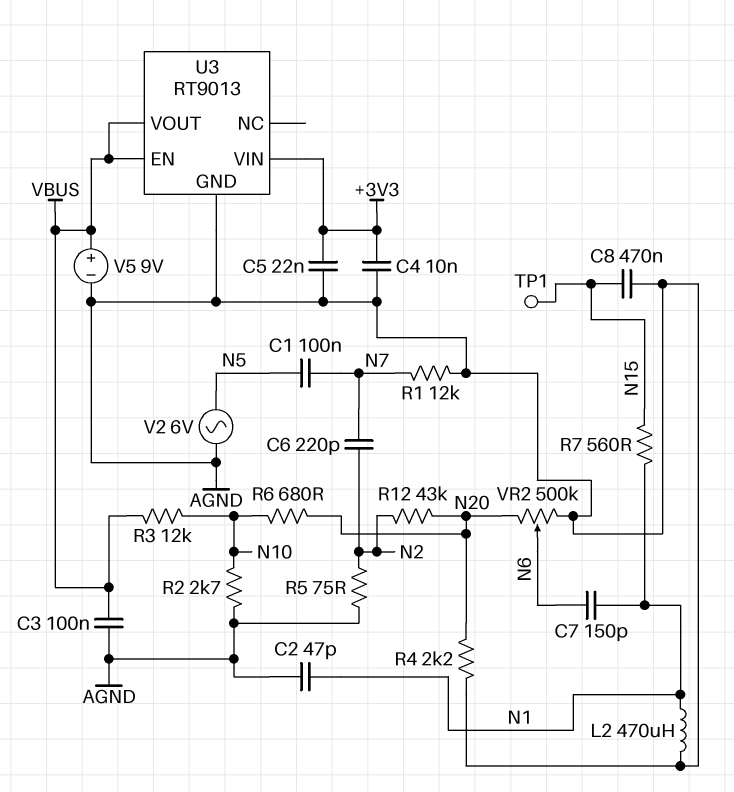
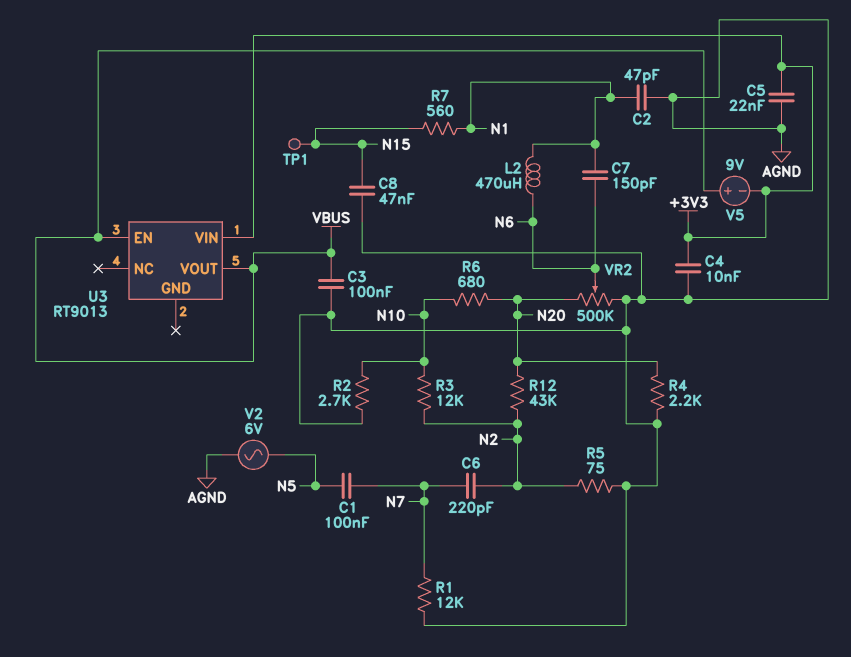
C8: 470nF (AGND, N15) -> 47nF (AGND, N15)
L2: 470uH (AGND, N1) -> 470uH (N1, N6)
R3: 12k (N10, VBUS) -> 12k (N2, N10)
U3 pin GND: AGND -> none
V5: 9V (plus VBUS, minus AGND) -> 9V (plus VBUS, minus +3V3)

